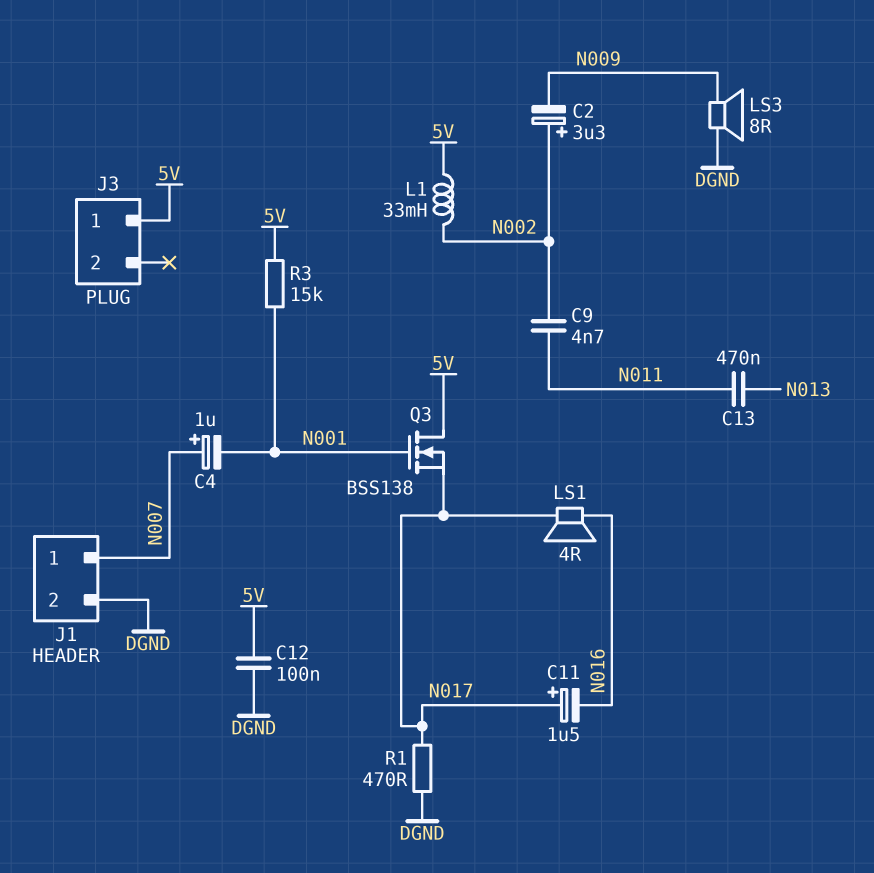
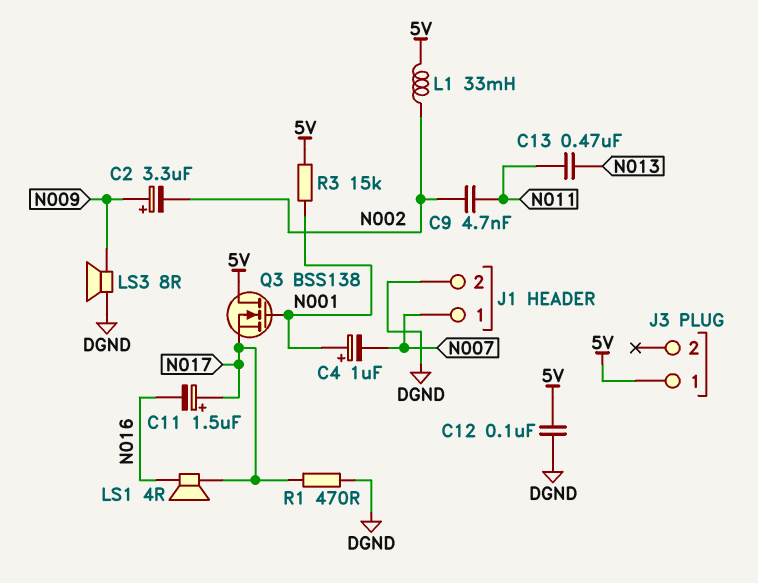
C2: 3.3uF (plus N002, minus N009) -> 3.3uF (plus N009, minus N002)
C4: 1uF (plus N007, minus N001) -> 1uF (plus N001, minus N007)

